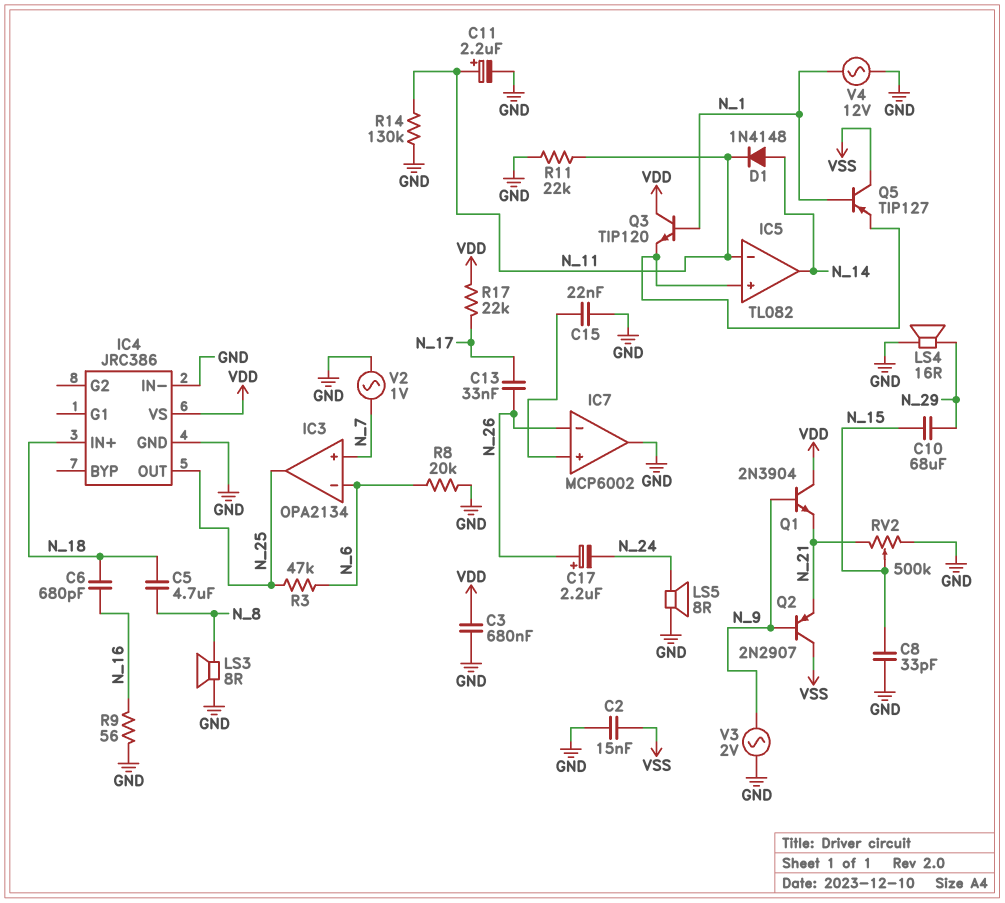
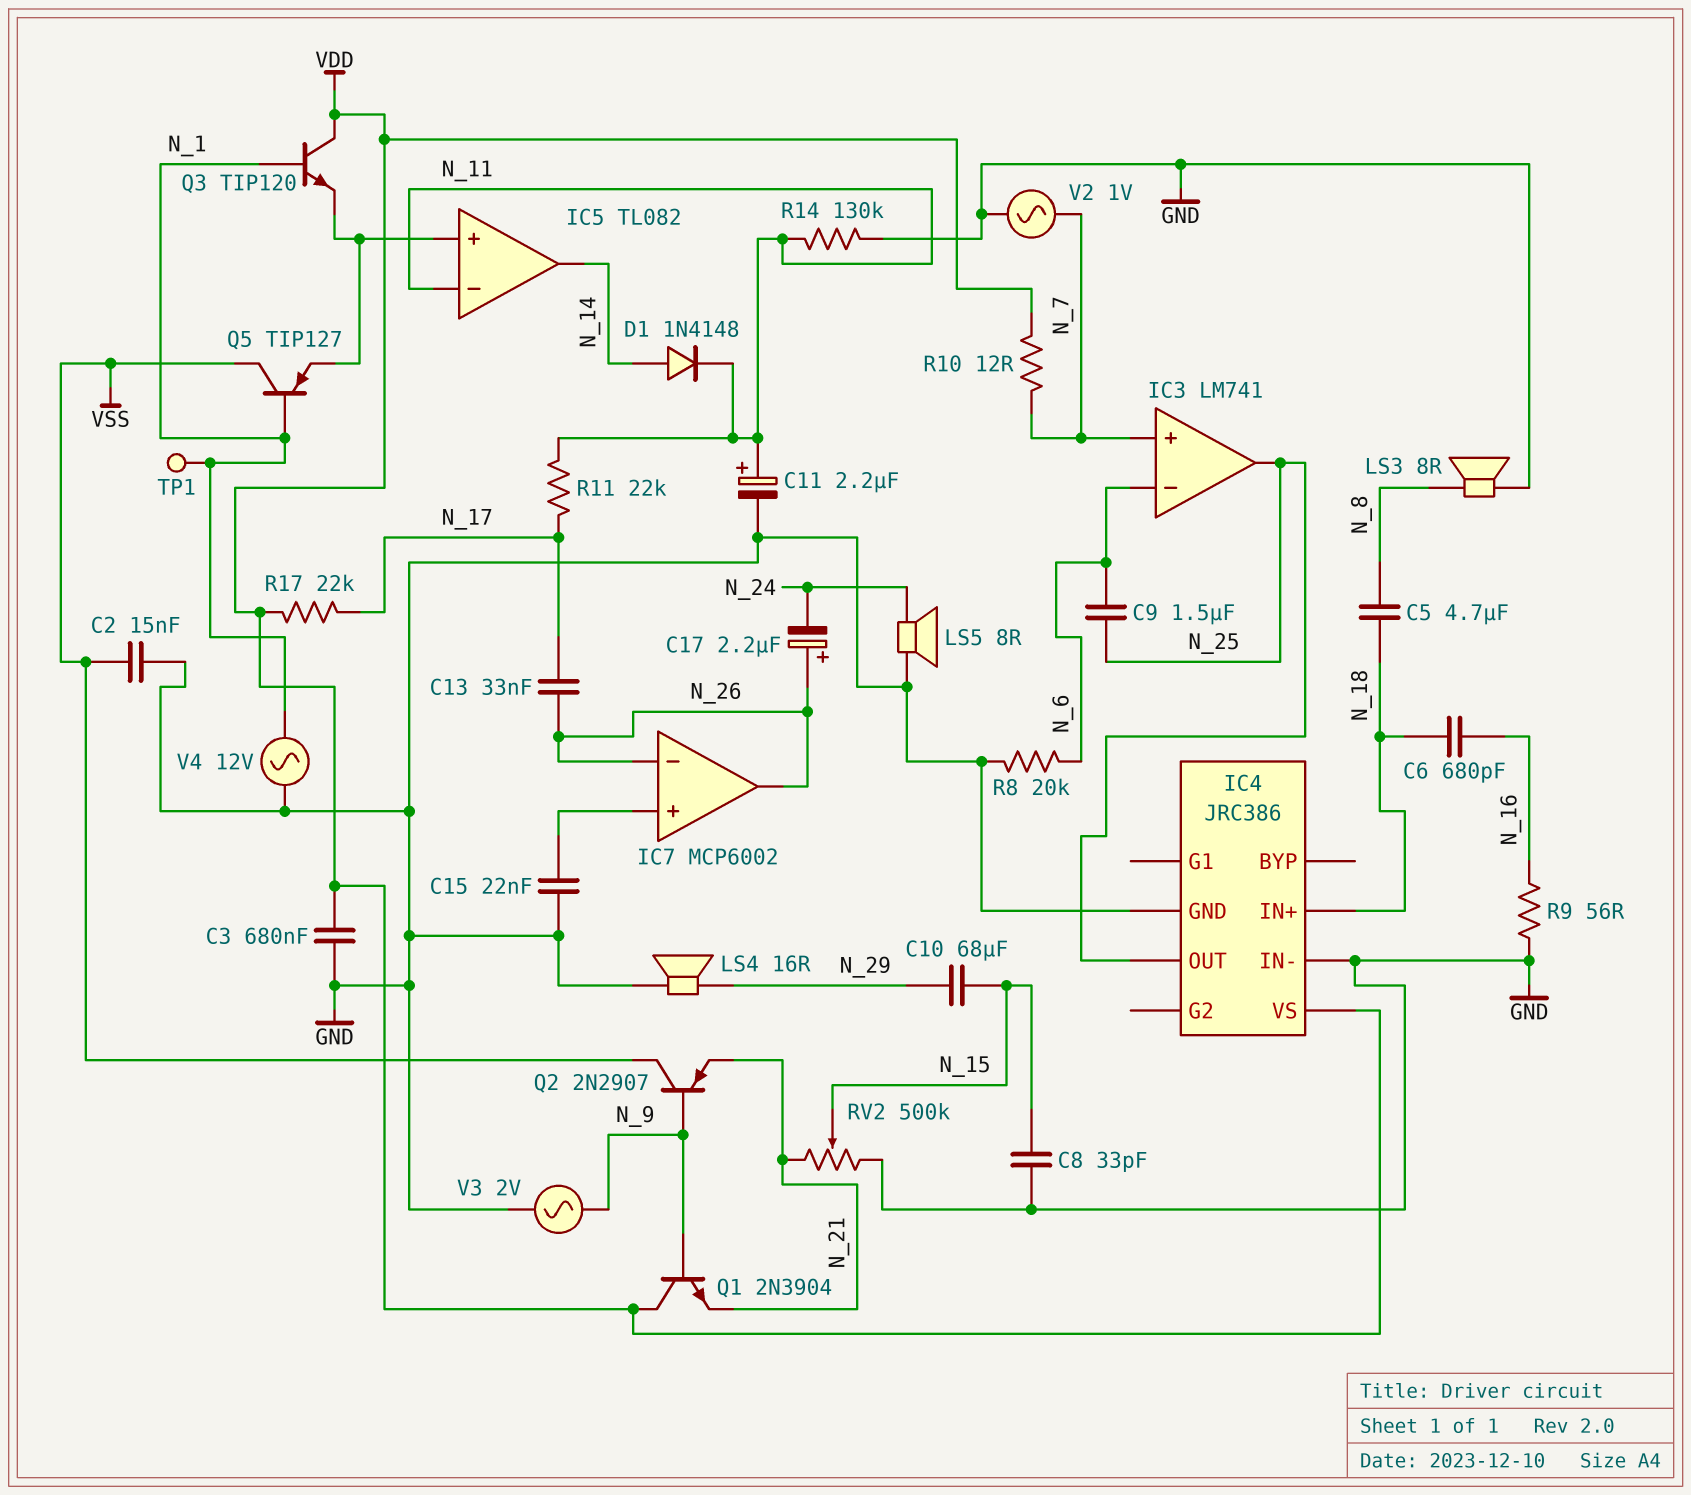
C9: none -> 1.5uF (N_6, N_25)
IC3: OPA2134 -> LM741
IC7 pin out: GND -> N_26
R3: 47k (N_6, N_25) -> none
R10: none -> 12 (N_7, VDD)
R11: 22k (GND, N_11) -> 22k (N_11, N_17)
TP1: none -> test point (N_1)

